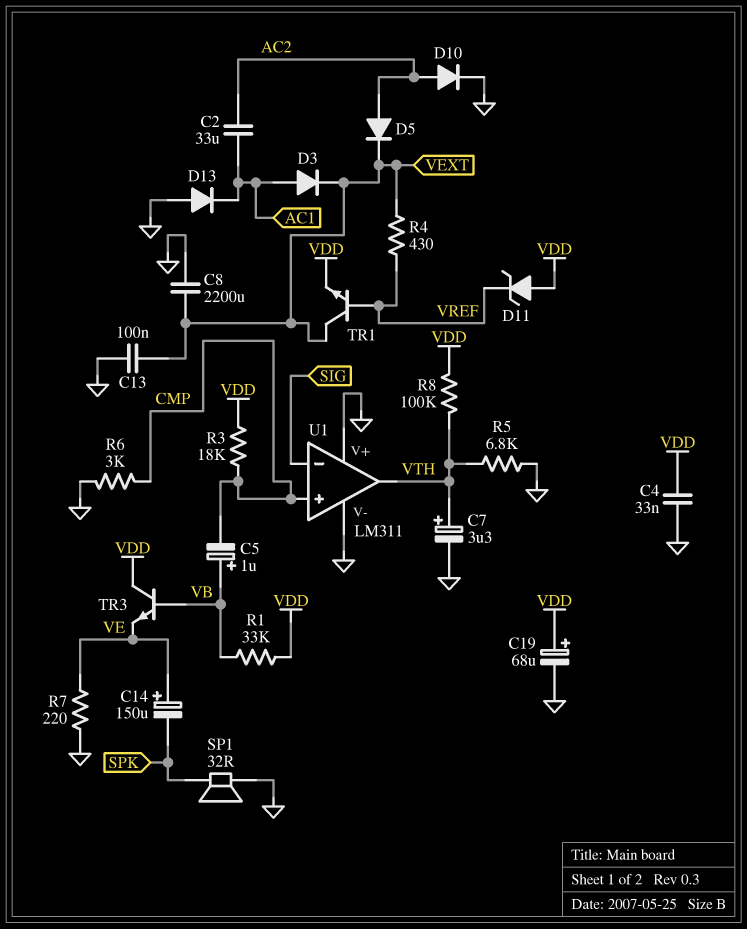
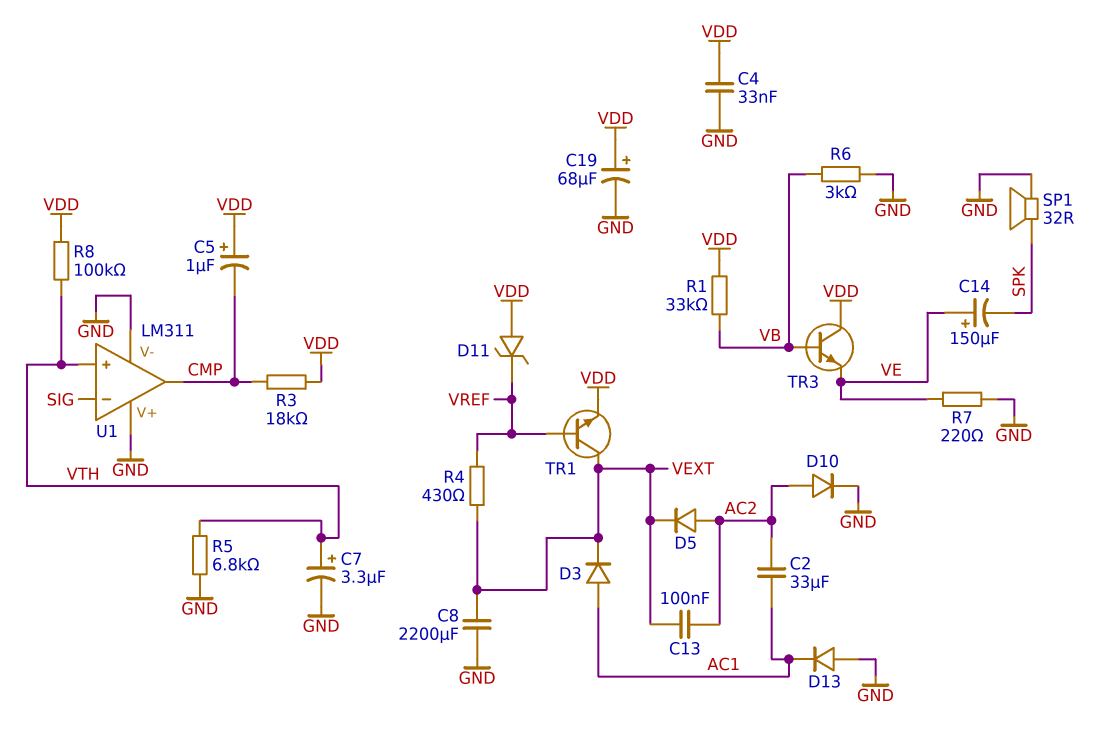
C5: 1uF (plus VB, minus CMP) -> 1uF (plus VDD, minus CMP)
C13: 100nF (GND, VEXT) -> 100nF (AC2, VEXT)
R6: 3k (CMP, GND) -> 3k (GND, VB)
U1 pin in+: CMP -> VTH
U1 pin out: VTH -> CMP

